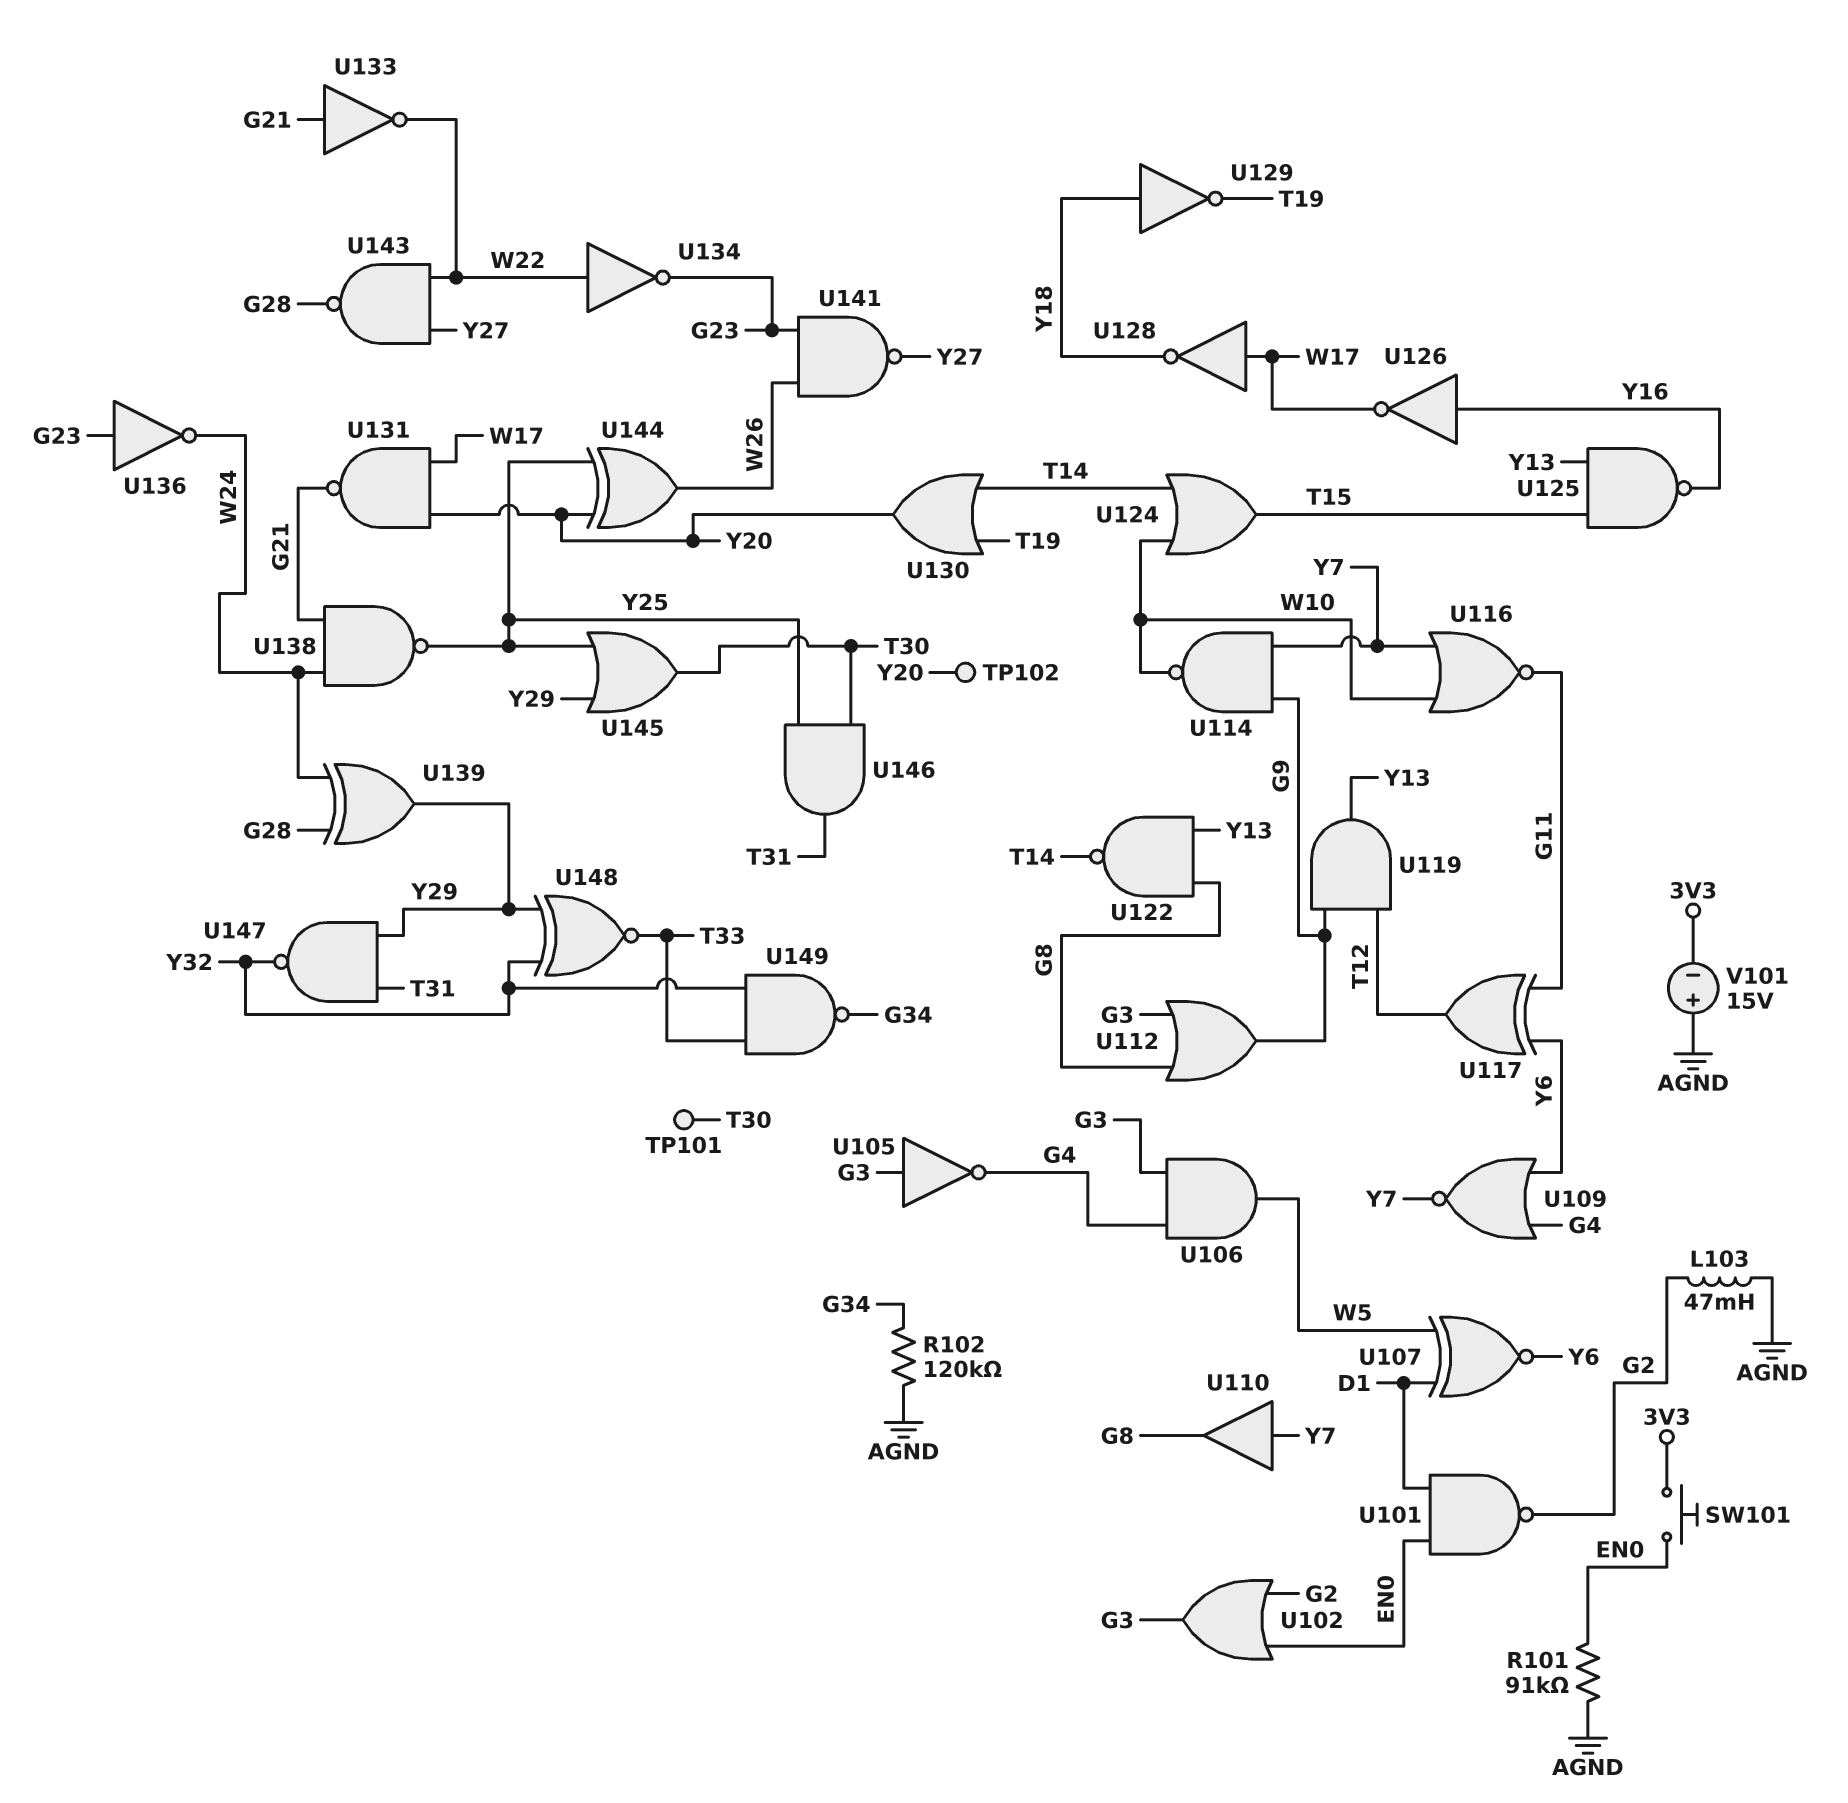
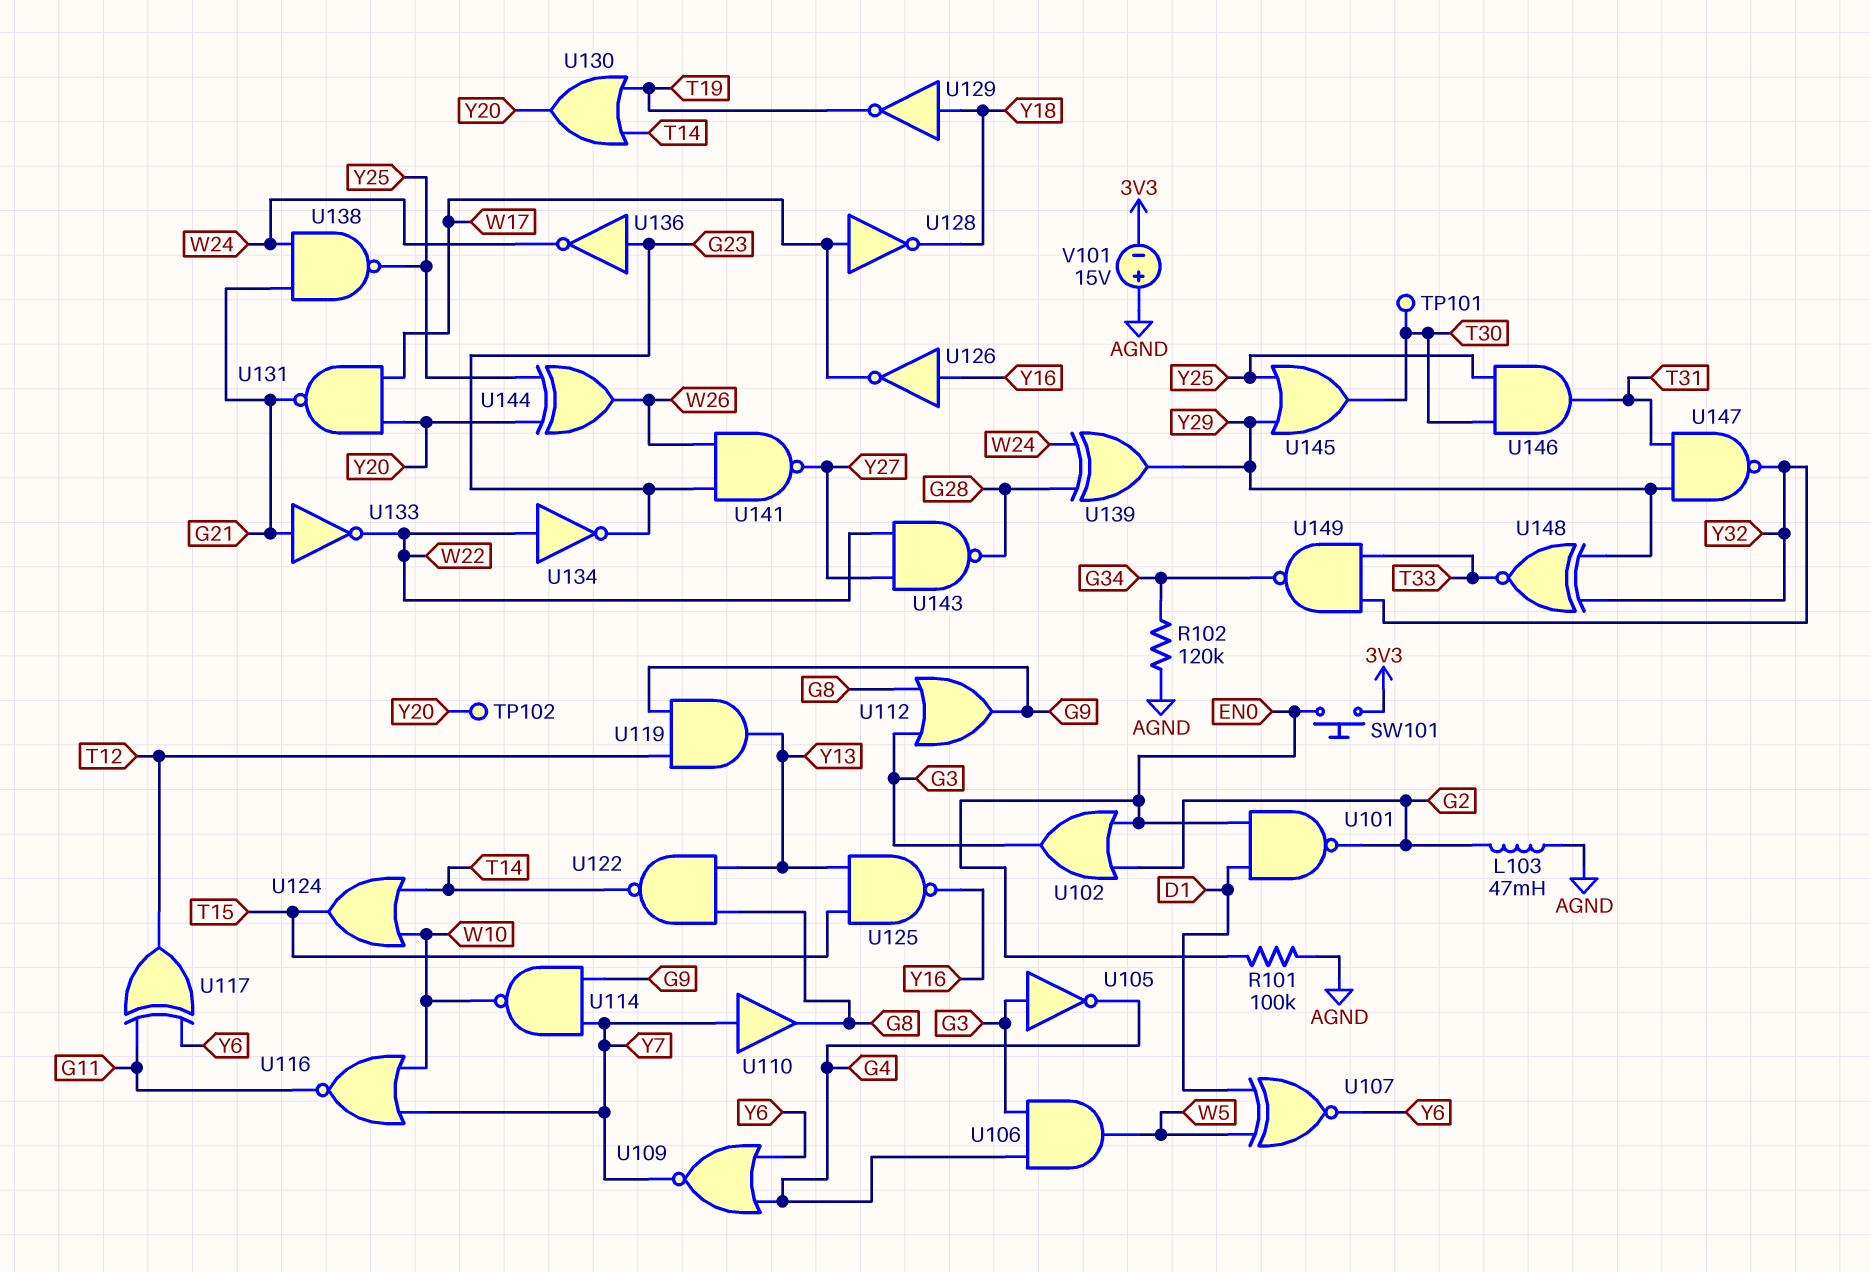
R101: 91k (AGND, EN0) -> 100k (AGND, EN0)

